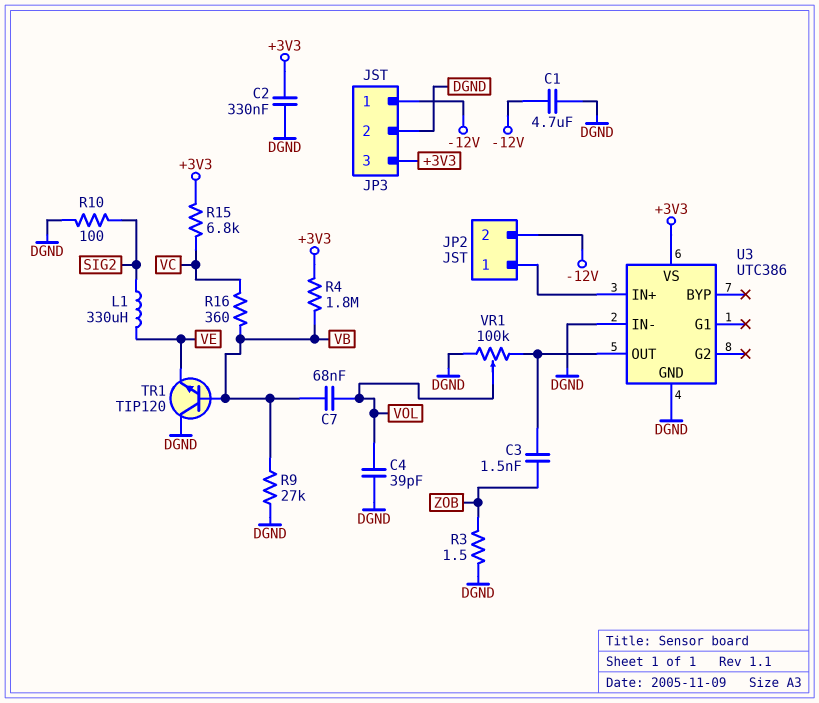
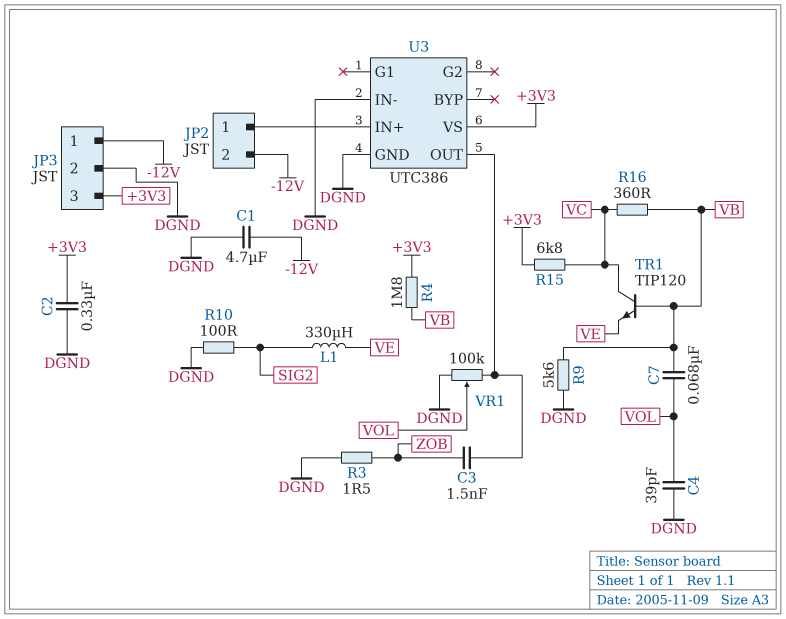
R9: 27k (DGND, VB) -> 5.6k (DGND, VB)
TR1: NPN TIP120 (B VB, C DGND, E VE) -> NPN TIP120 (B VB, C VC, E VE)

